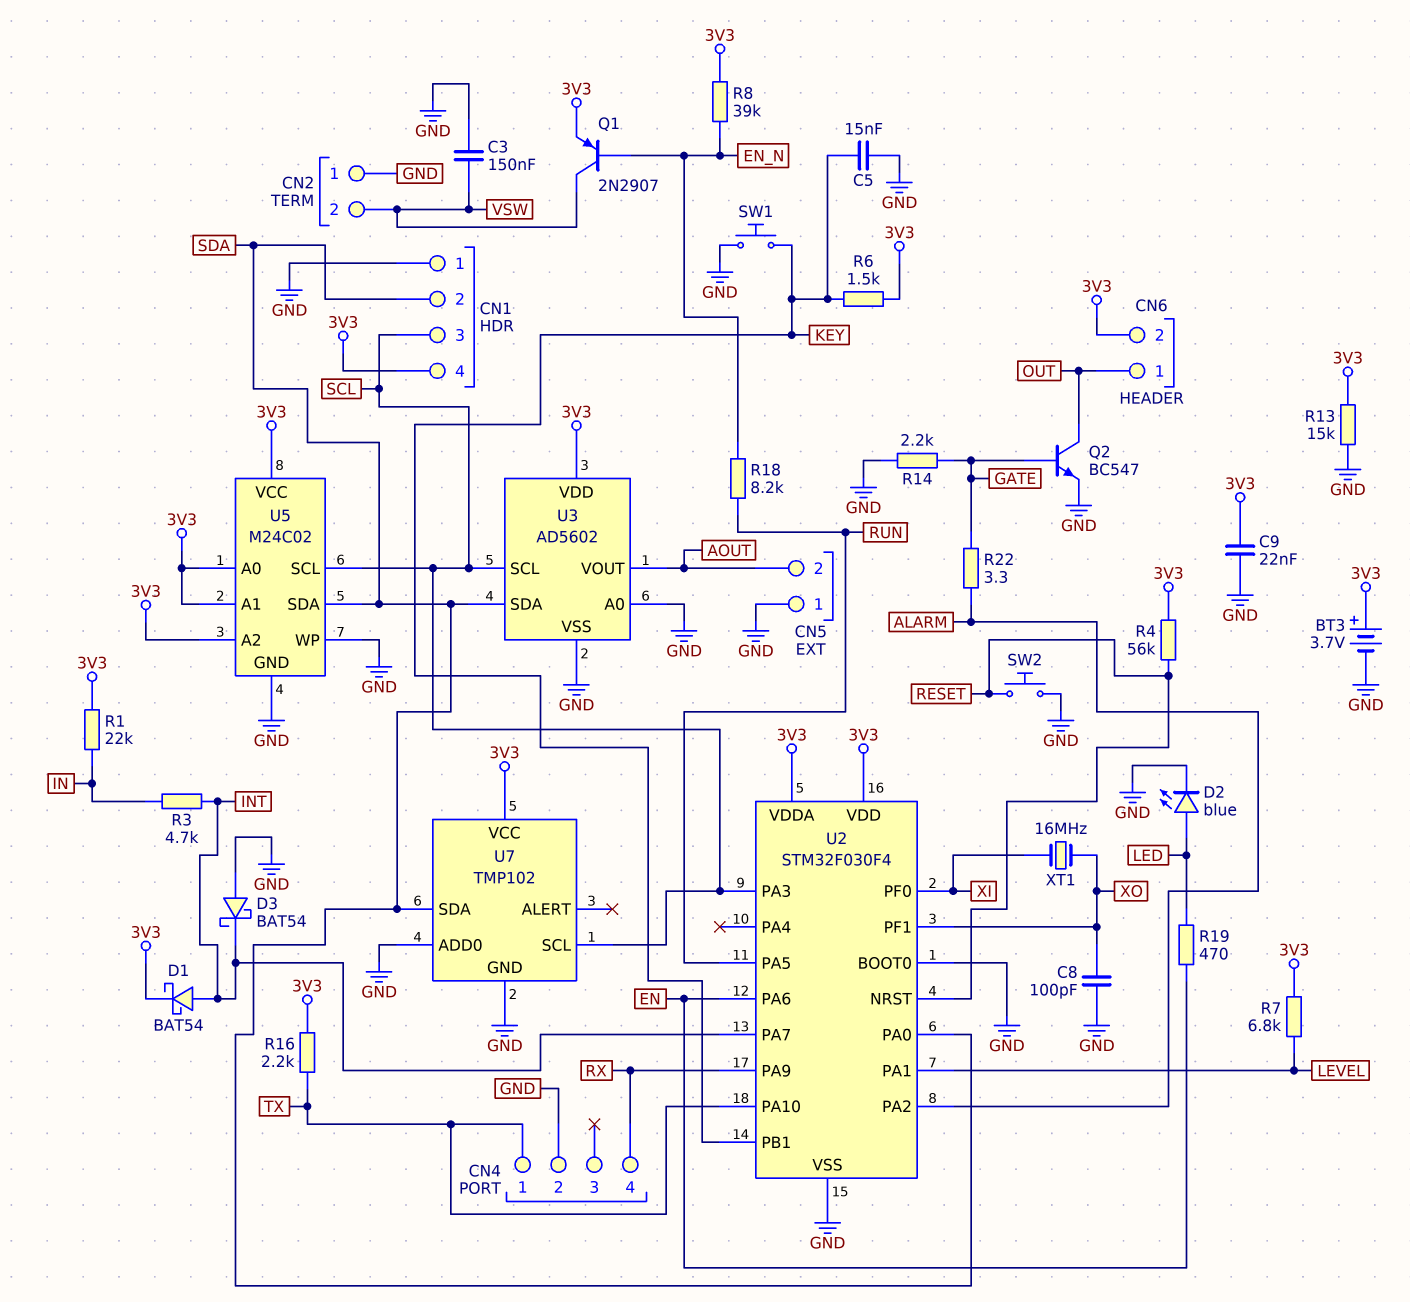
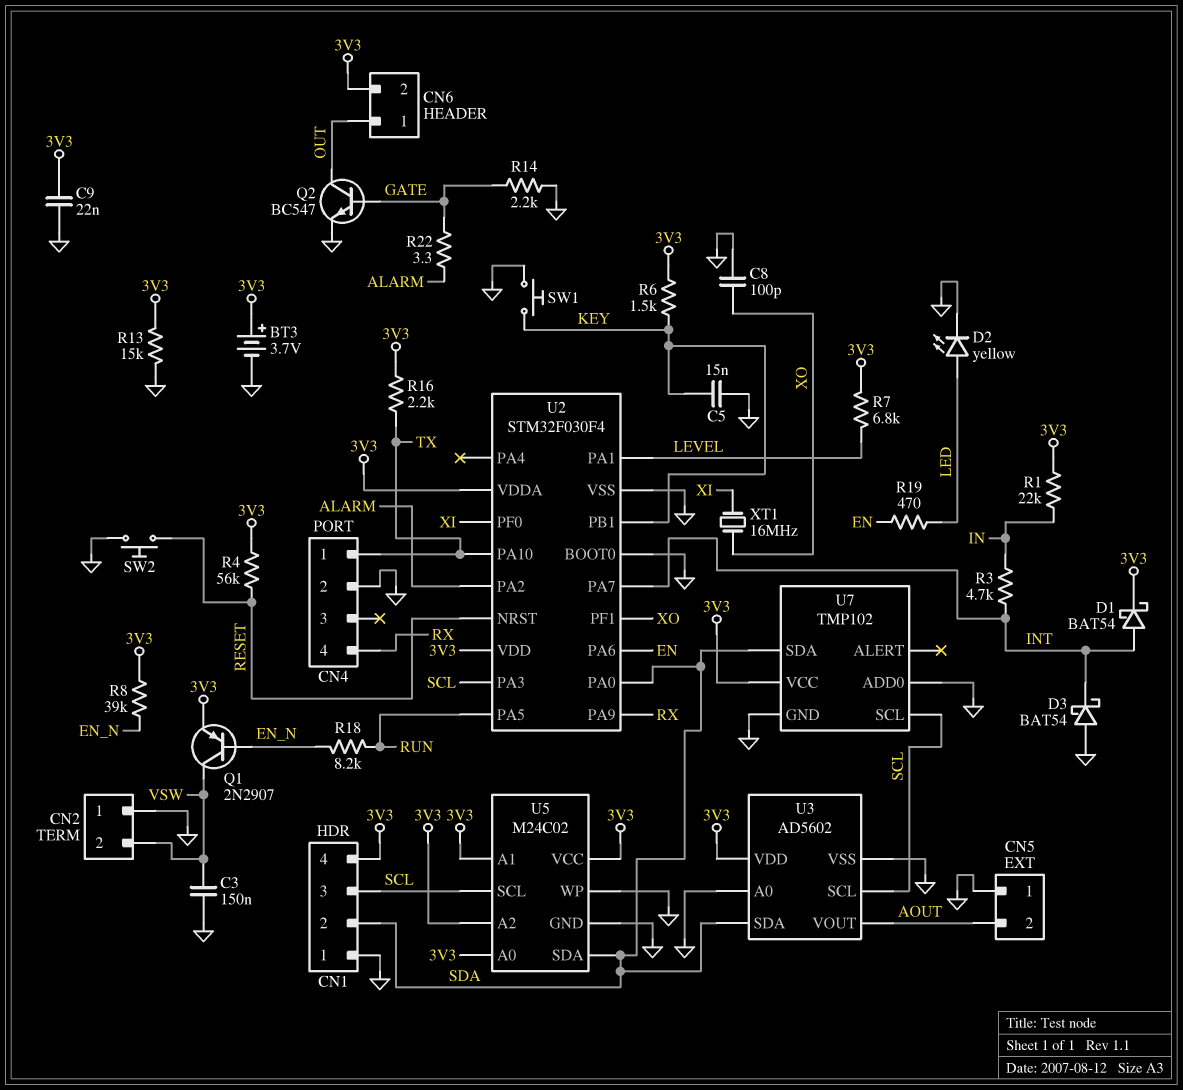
D2: LED blue (A LED, K GND) -> LED yellow (A LED, K GND)

